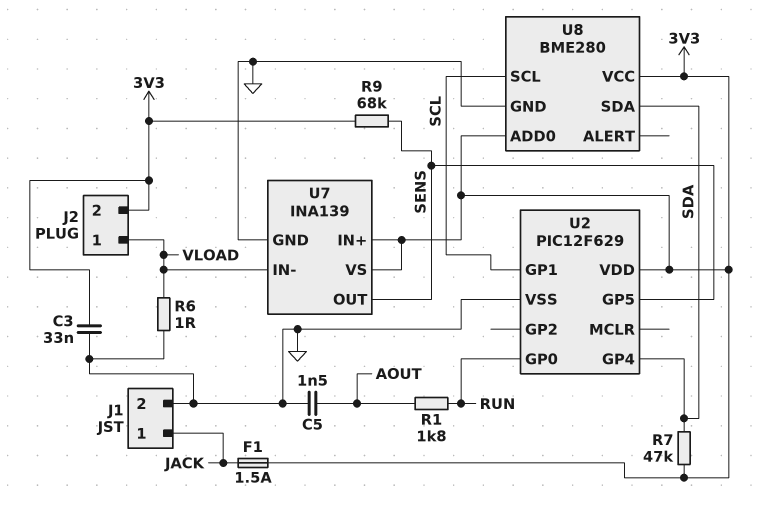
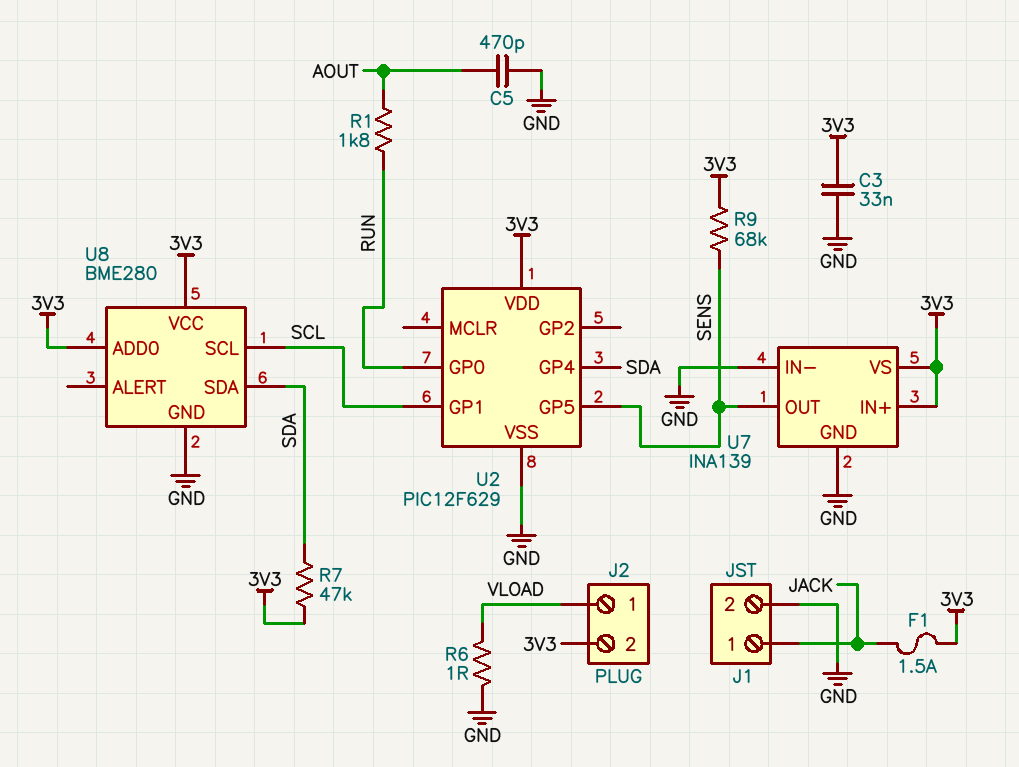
C5: 1.5nF (AOUT, GND) -> 470pF (AOUT, GND)
U7 pin IN-: VLOAD -> GND

